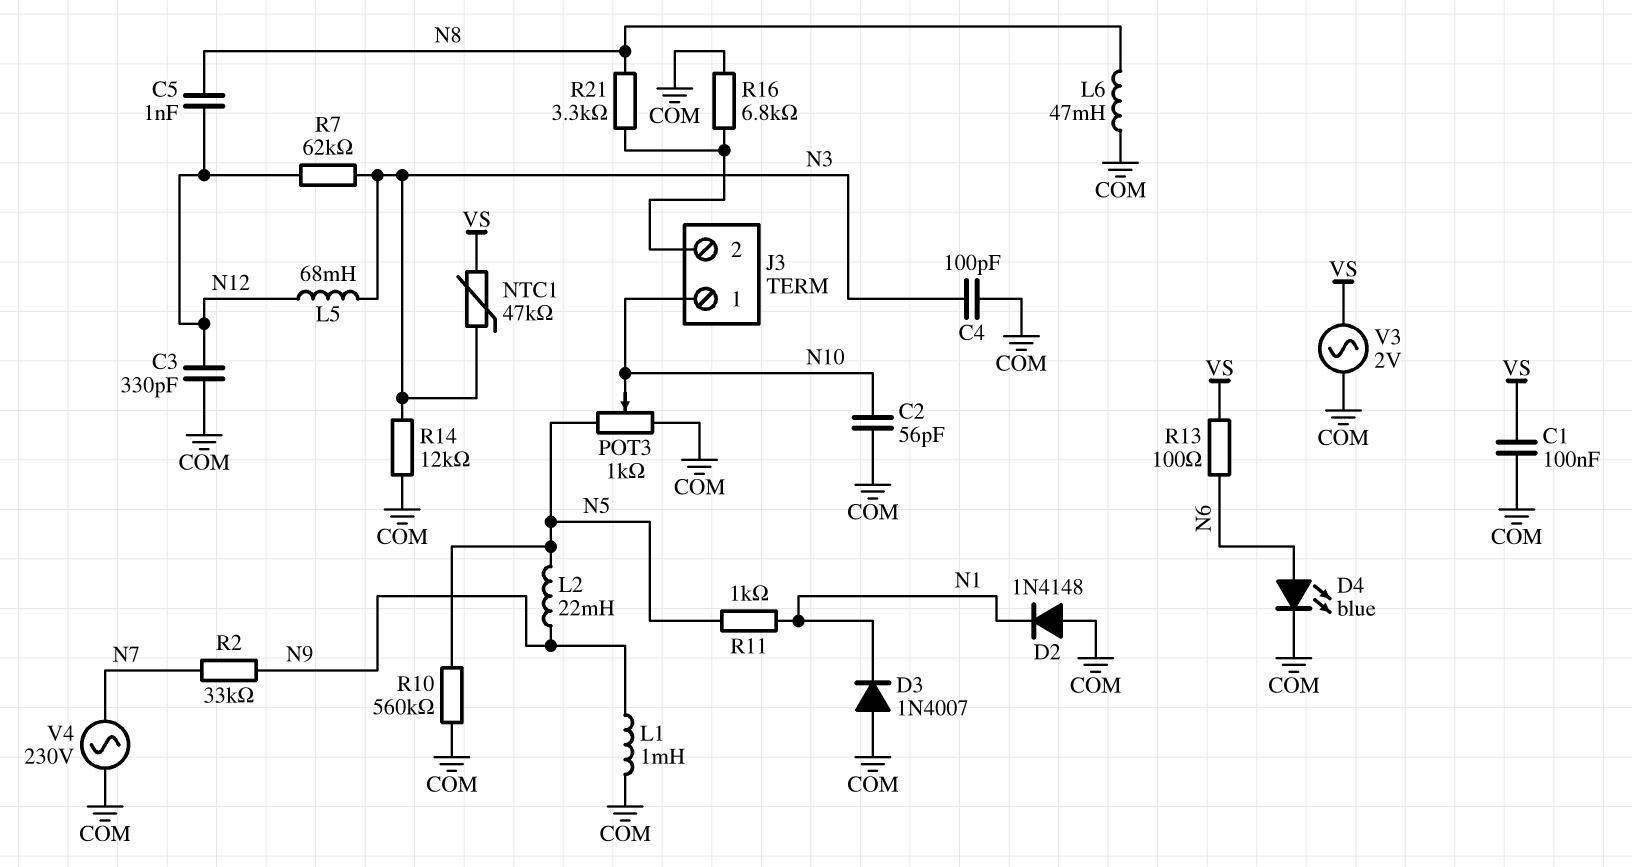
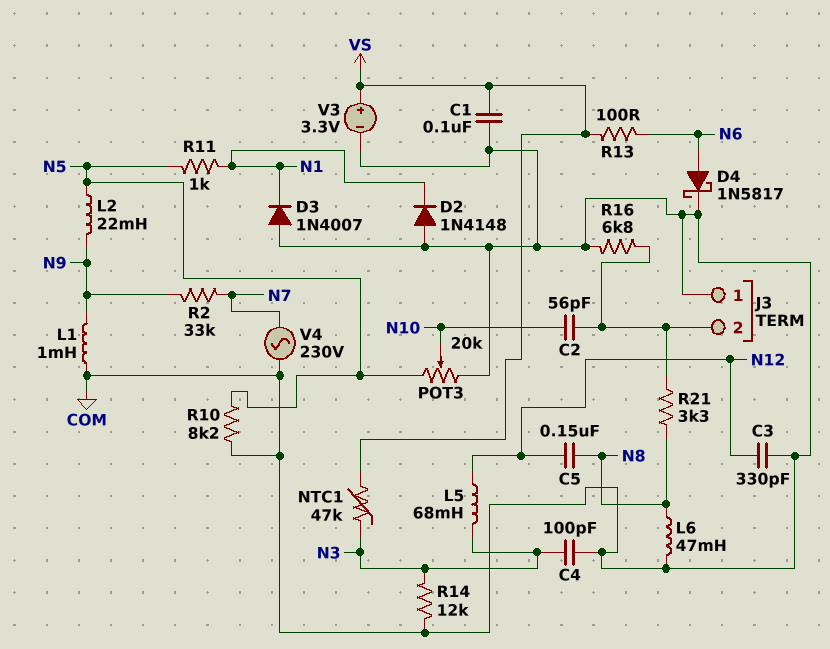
C2: 56pF (COM, N10) -> 56pF (J3/2, N10)
C5: 1nF (N8, N12) -> 150nF (N8, N12)
D4: LED blue (A N6, K COM) -> schottky 1N5817 (A N6, K COM)
J3 pin 1: N10 -> COM
POT3: 1k (COM, N5, wiper N10) -> 20k (COM, N5, wiper N10)
R7: 62k (N3, N12) -> none
R10: 560k (COM, N5) -> 8.2k (COM, N5)
V3: AC 2V (COM, VS) -> 3.3V (plus VS, minus COM)

